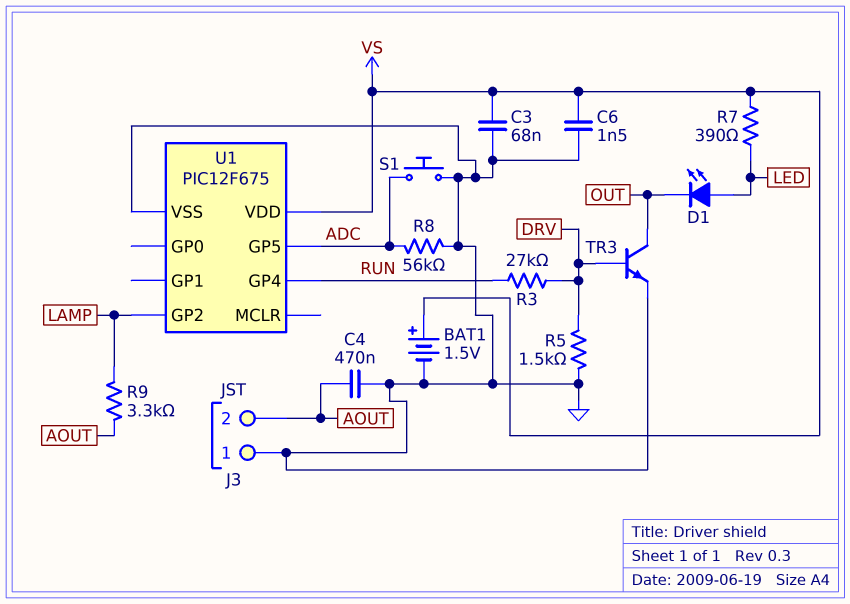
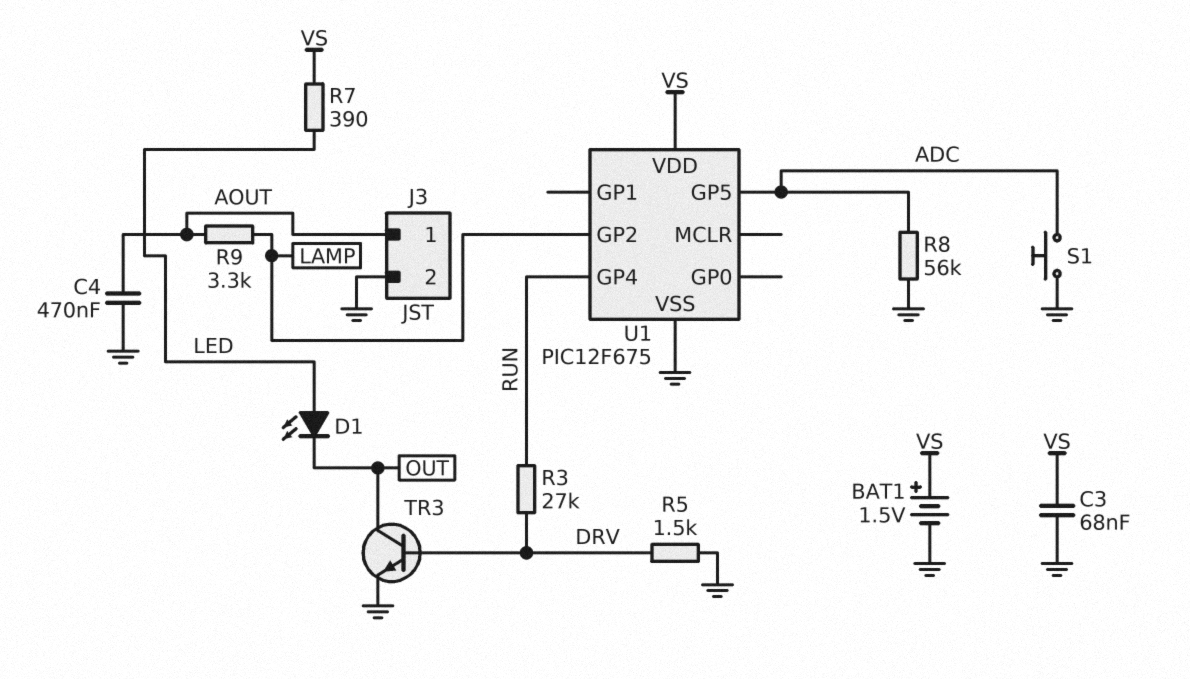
C6: 1.5nF (GND, VS) -> none
J3 pin 1: GND -> AOUT
J3 pin 2: AOUT -> GND

